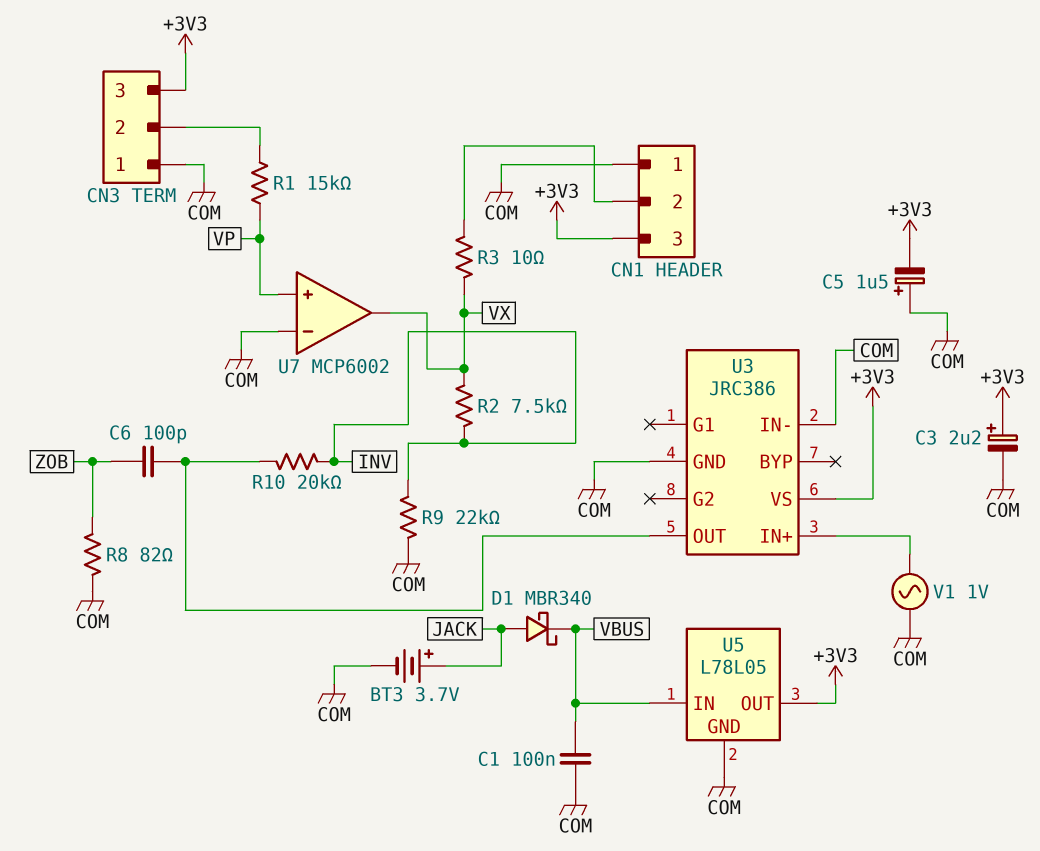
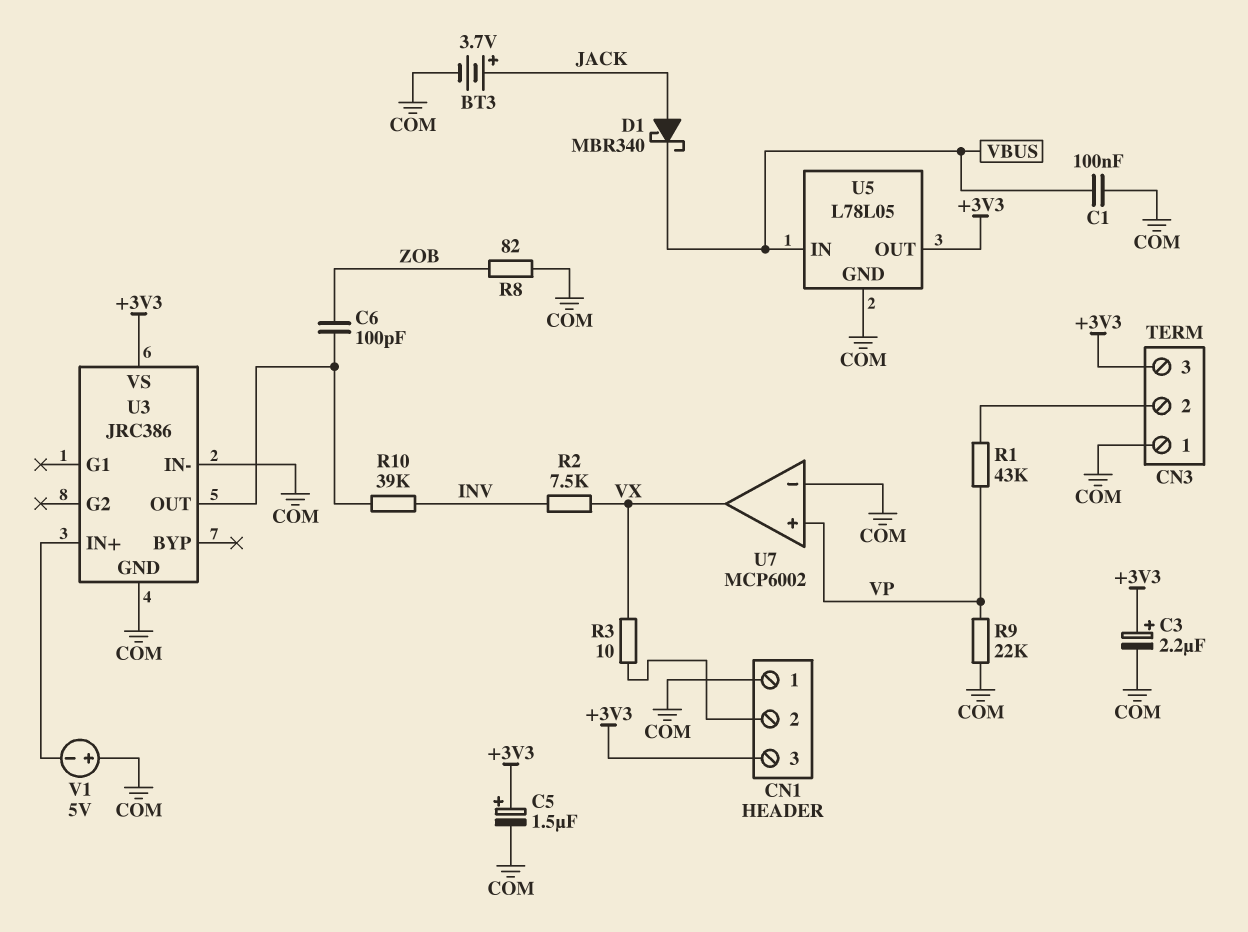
C5: 1.5uF (plus COM, minus +3V3) -> 1.5uF (plus +3V3, minus COM)
R1: 15k (CN3/2, VP) -> 43k (CN3/2, VP)
R9: 22k (COM, INV) -> 22k (COM, VP)
R10: 20k (INV, U3/OUT) -> 39k (INV, U3/OUT)
V1: AC 1V (COM, U3/IN+) -> 5V (plus COM, minus U3/IN+)

